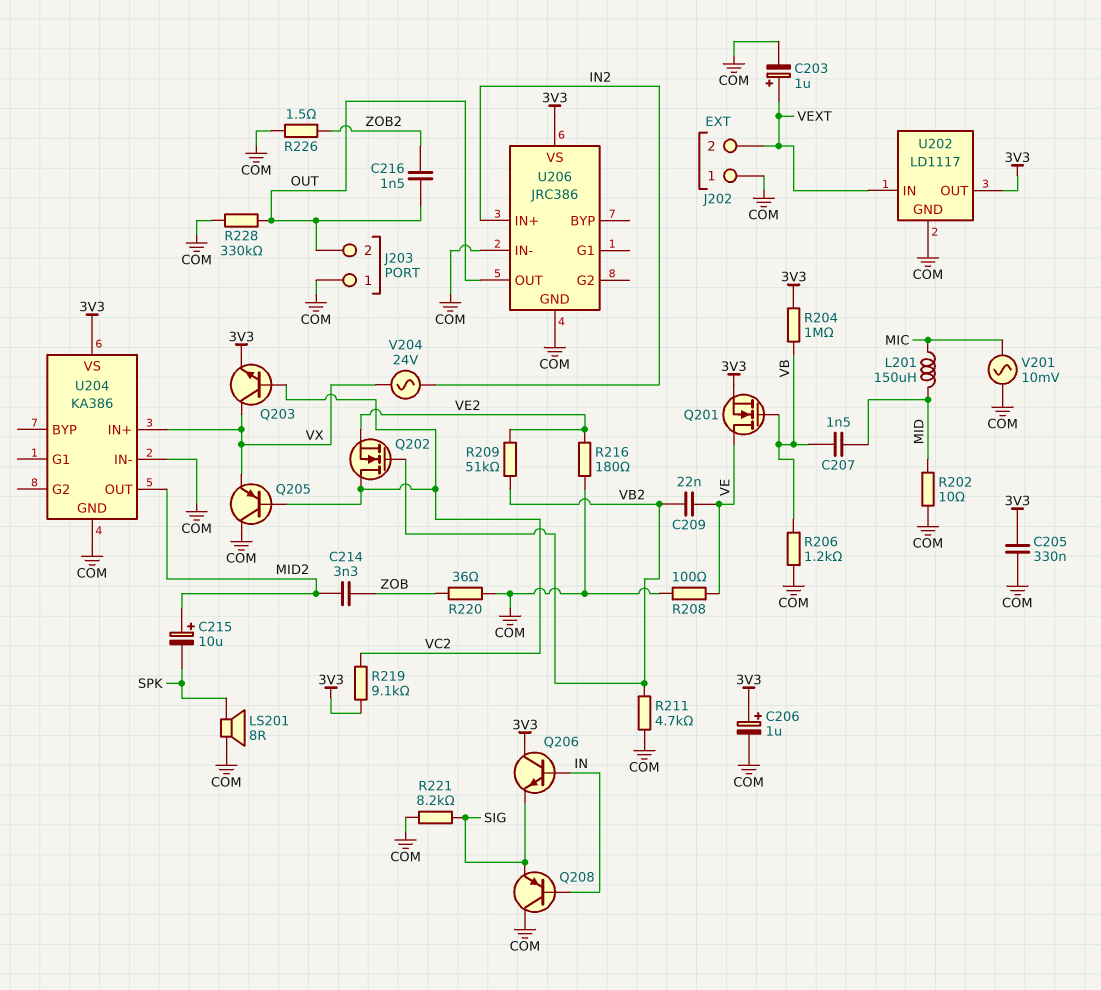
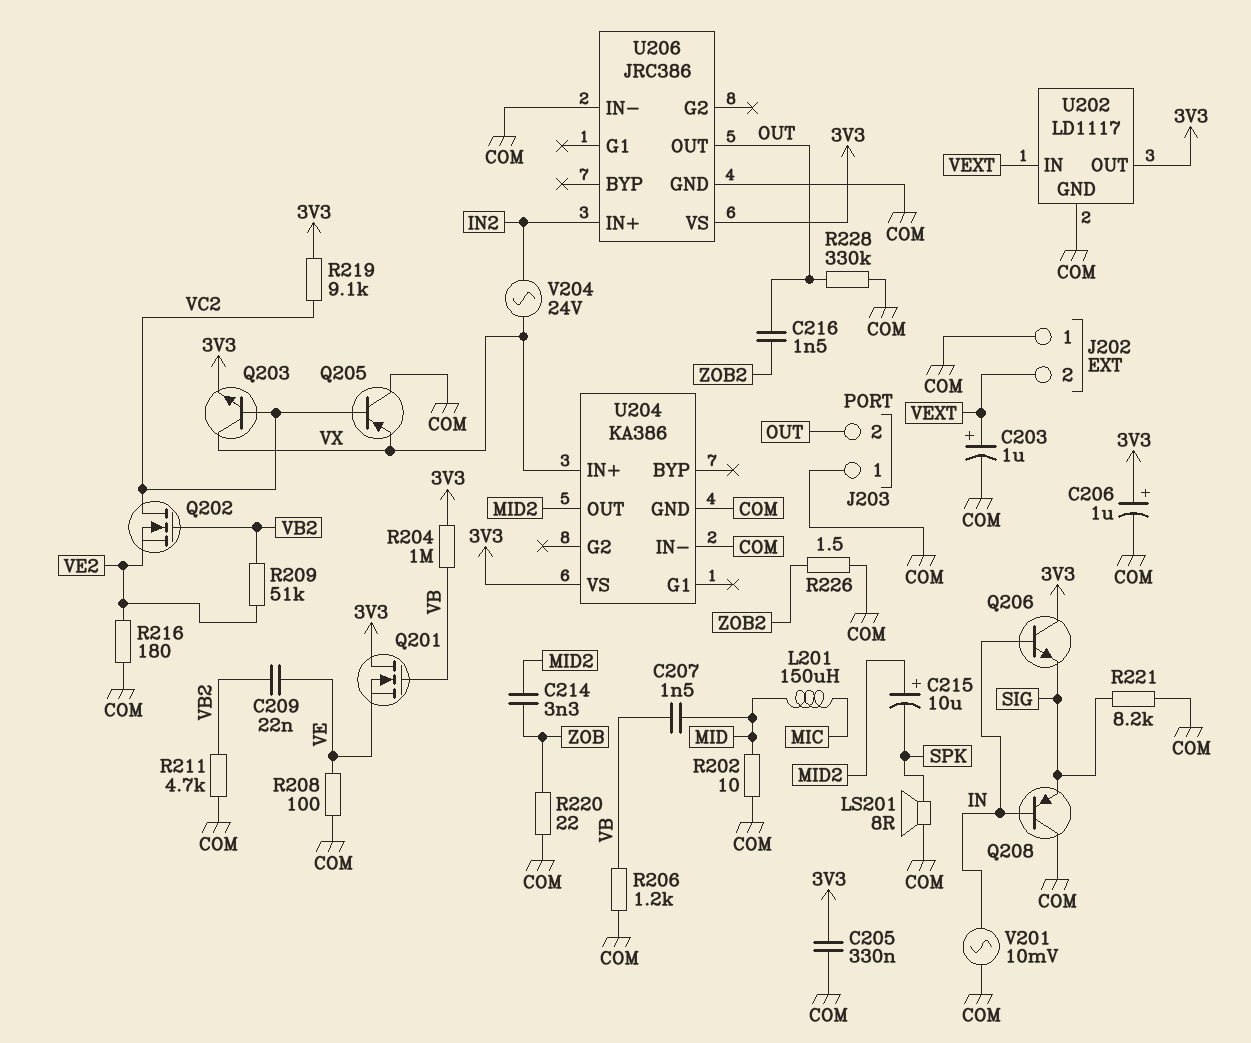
Q201: NMOS (G VB, D VE, S 3V3) -> NMOS (G VB, D 3V3, S VE)
R220: 36 (COM, ZOB) -> 22 (COM, ZOB)
V201: AC 10mV (COM, MIC) -> AC 10mV (COM, IN)

